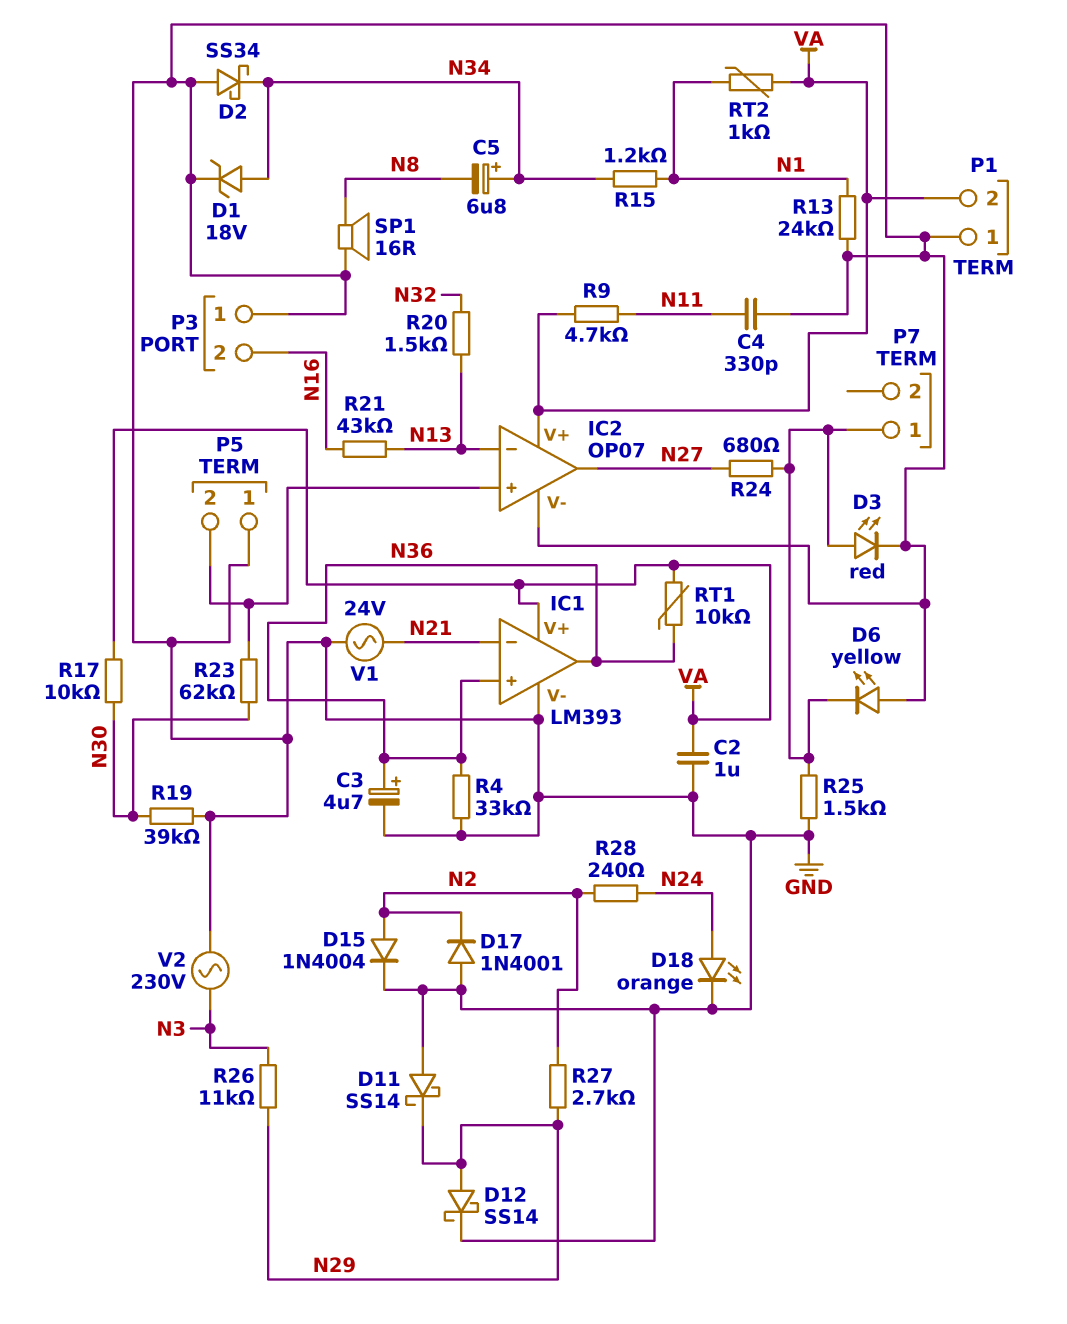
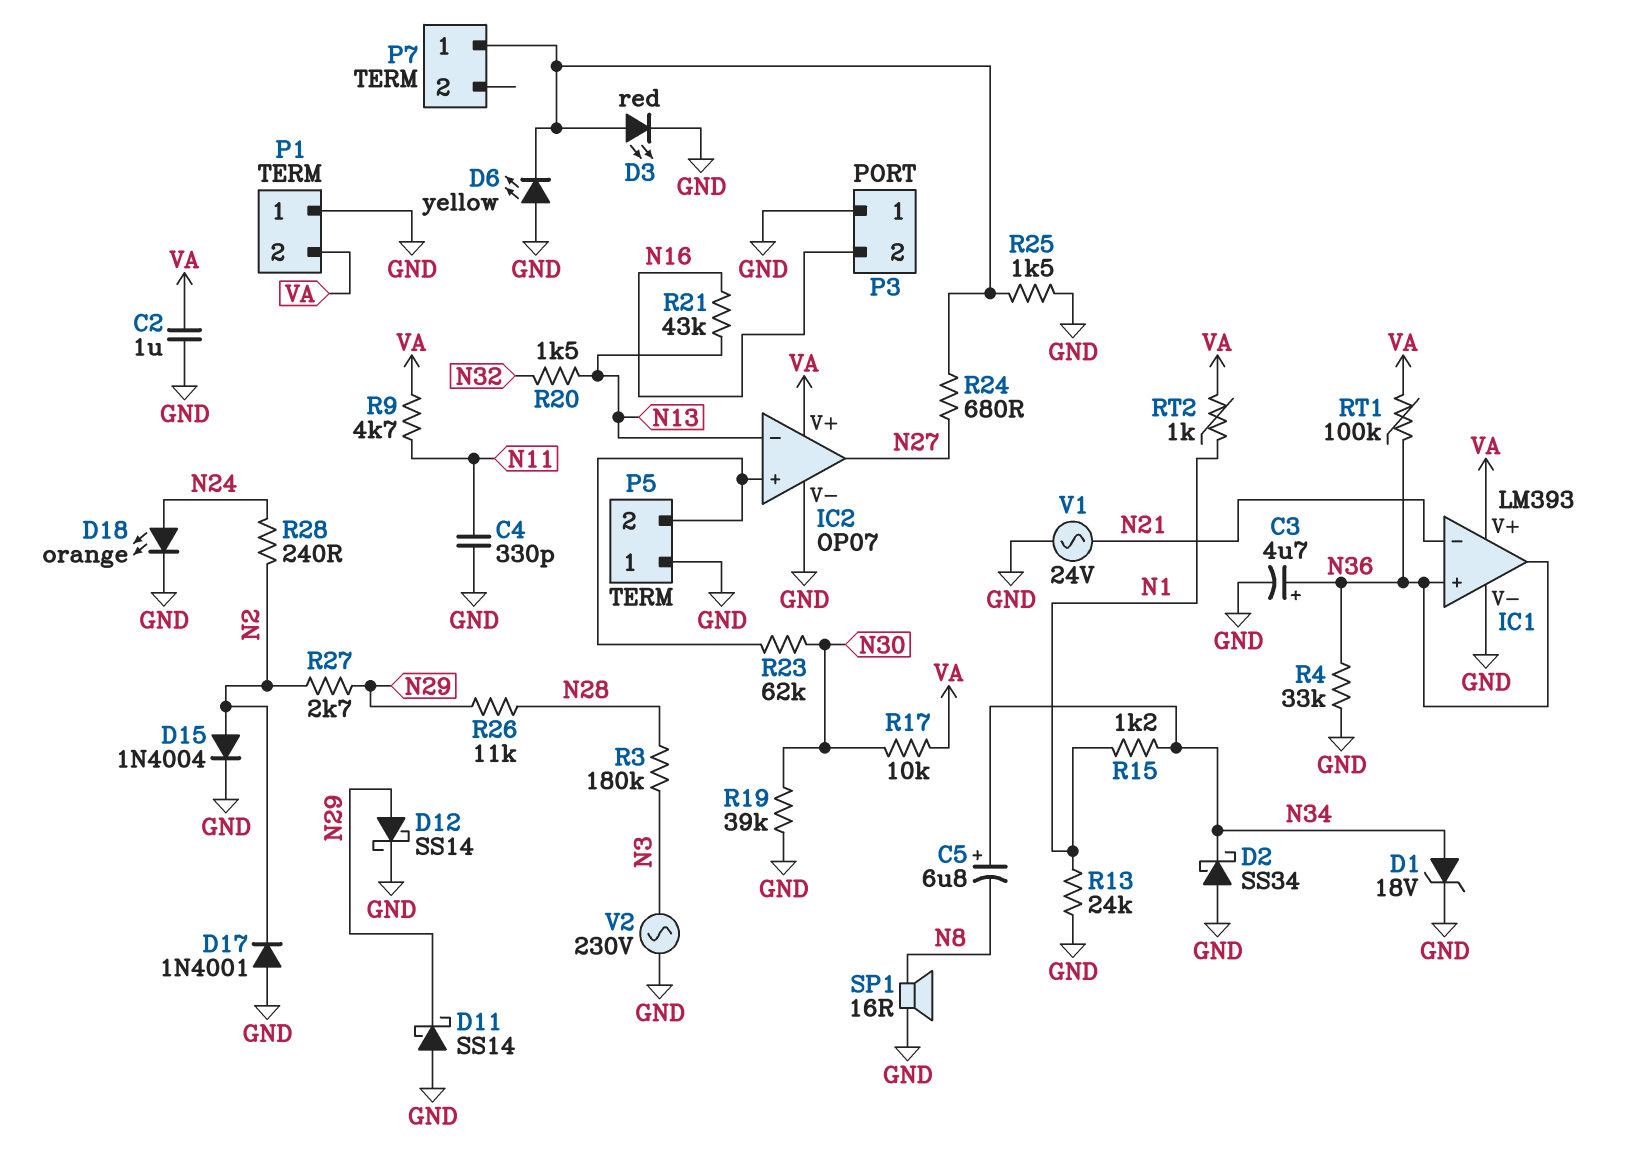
R3: none -> 180k (N3, N28)
R26: 11k (N3, N29) -> 11k (N28, N29)
RT1: 10k (N36, VA) -> 100k (N36, VA)

